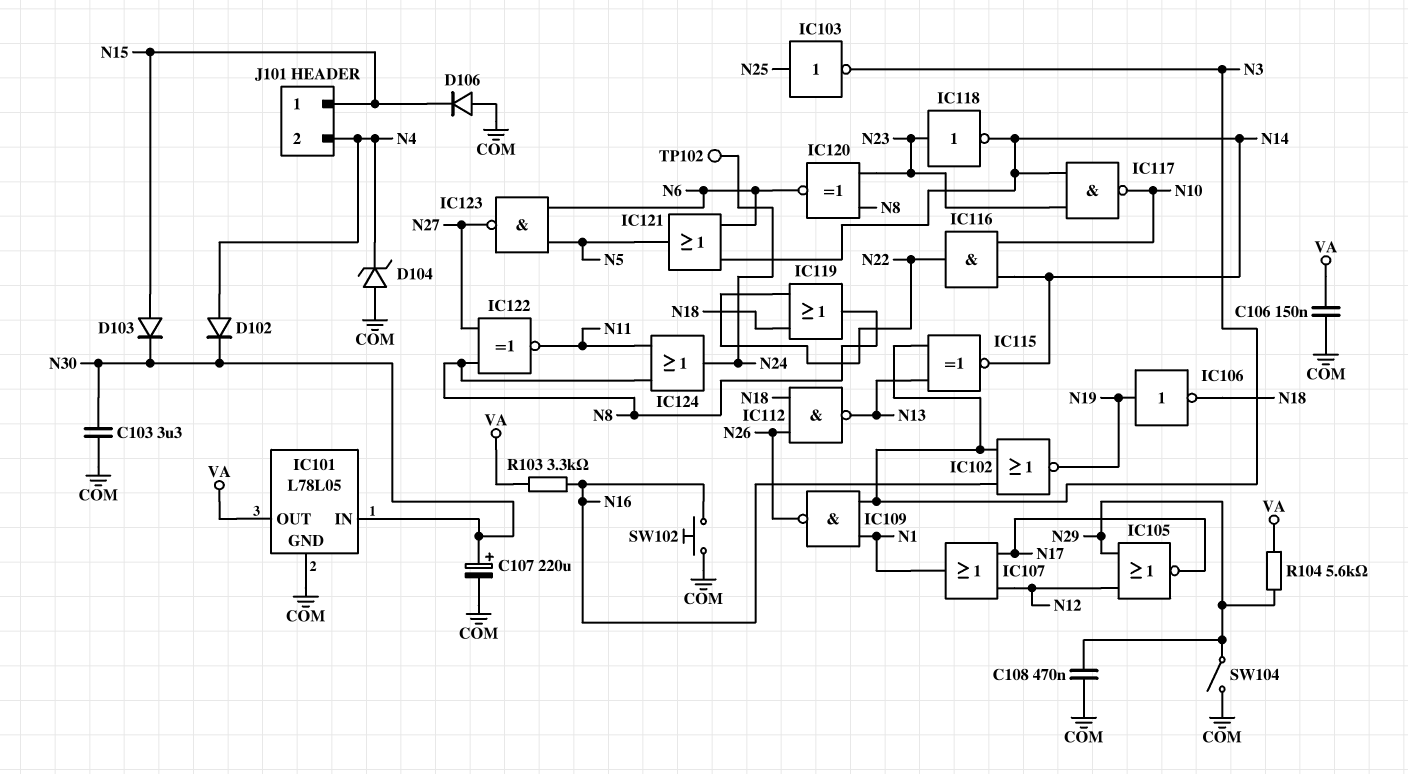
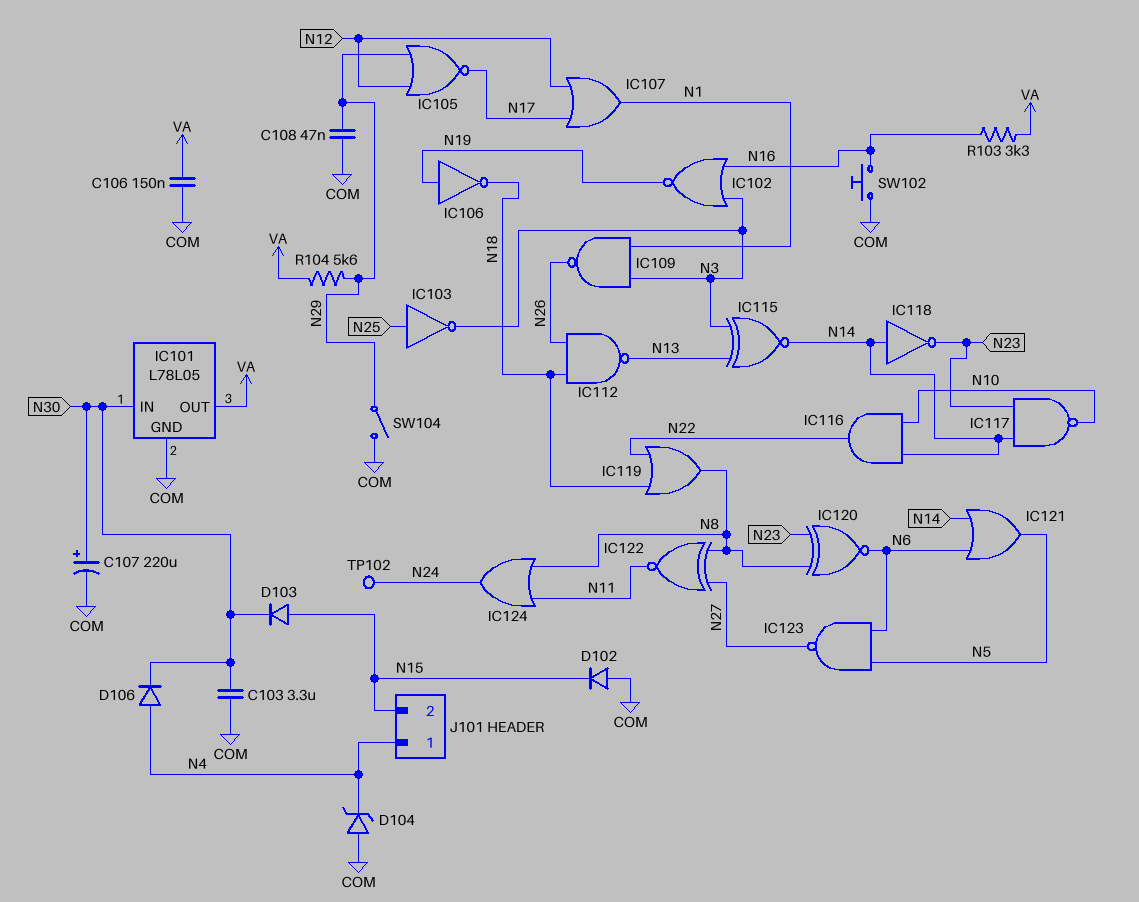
C108: 470nF (COM, N29) -> 47nF (COM, N29)
D102: diode (A N4, K N30) -> diode (A COM, K N15)
D106: diode (A COM, K N15) -> diode (A N4, K N30)
IC118: NOT (in N23, out N14) -> NOT (in N14, out N23)
J101 pin 1: N15 -> N4
J101 pin 2: N4 -> N15

